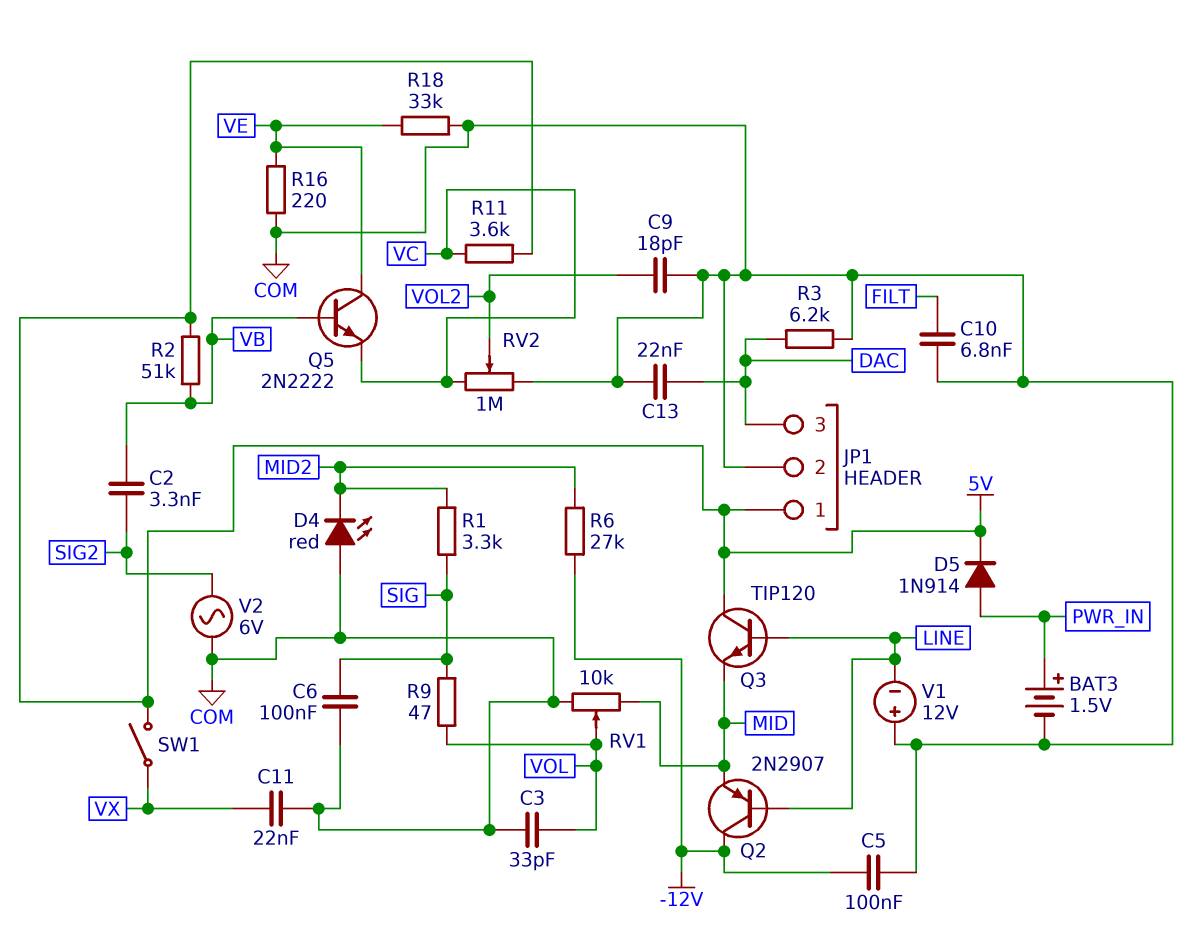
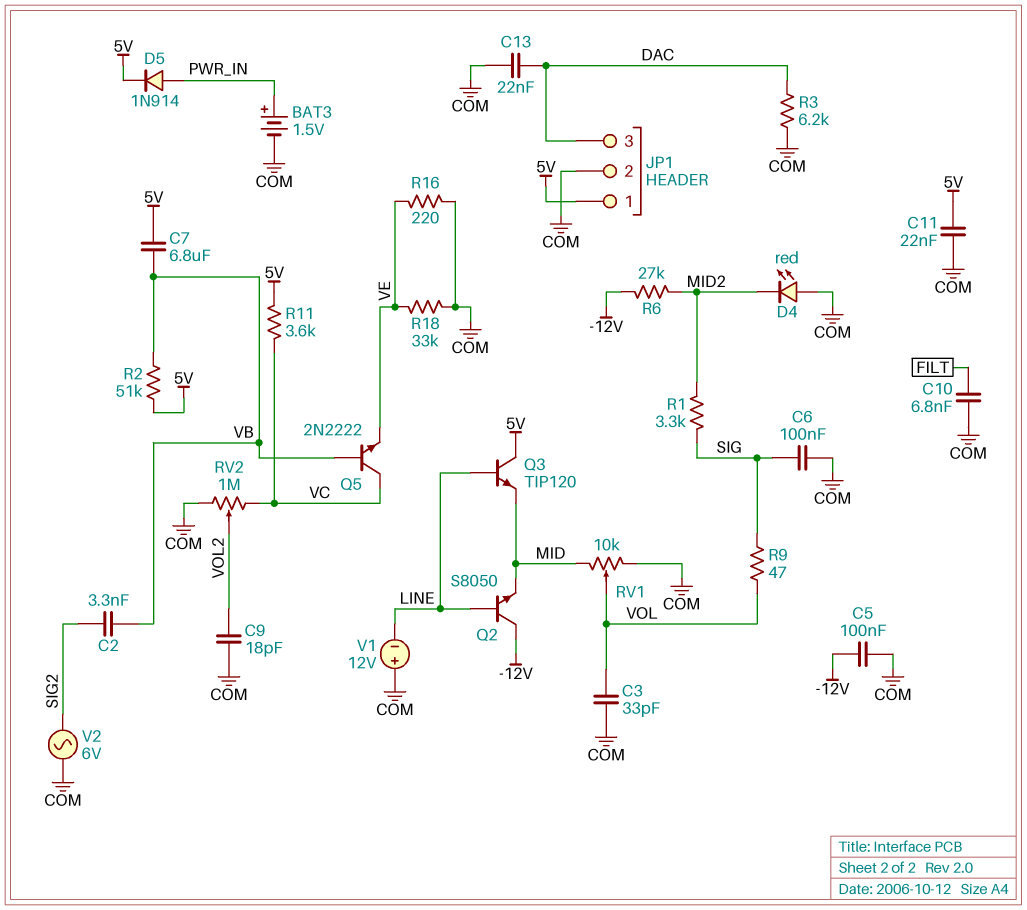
C7: none -> 6.8uF (5V, VB)
C11: 22nF (COM, VX) -> 22nF (5V, COM)
Q2: PNP 2N2907 (B LINE, C -12V, E MID) -> NPN S8050 (B LINE, C -12V, E MID)
Q5: NPN 2N2222 (B VB, C VE, E VC) -> NPN 2N2222 (B VB, C VC, E VE)
SW1: switch (5V, VX) -> none

